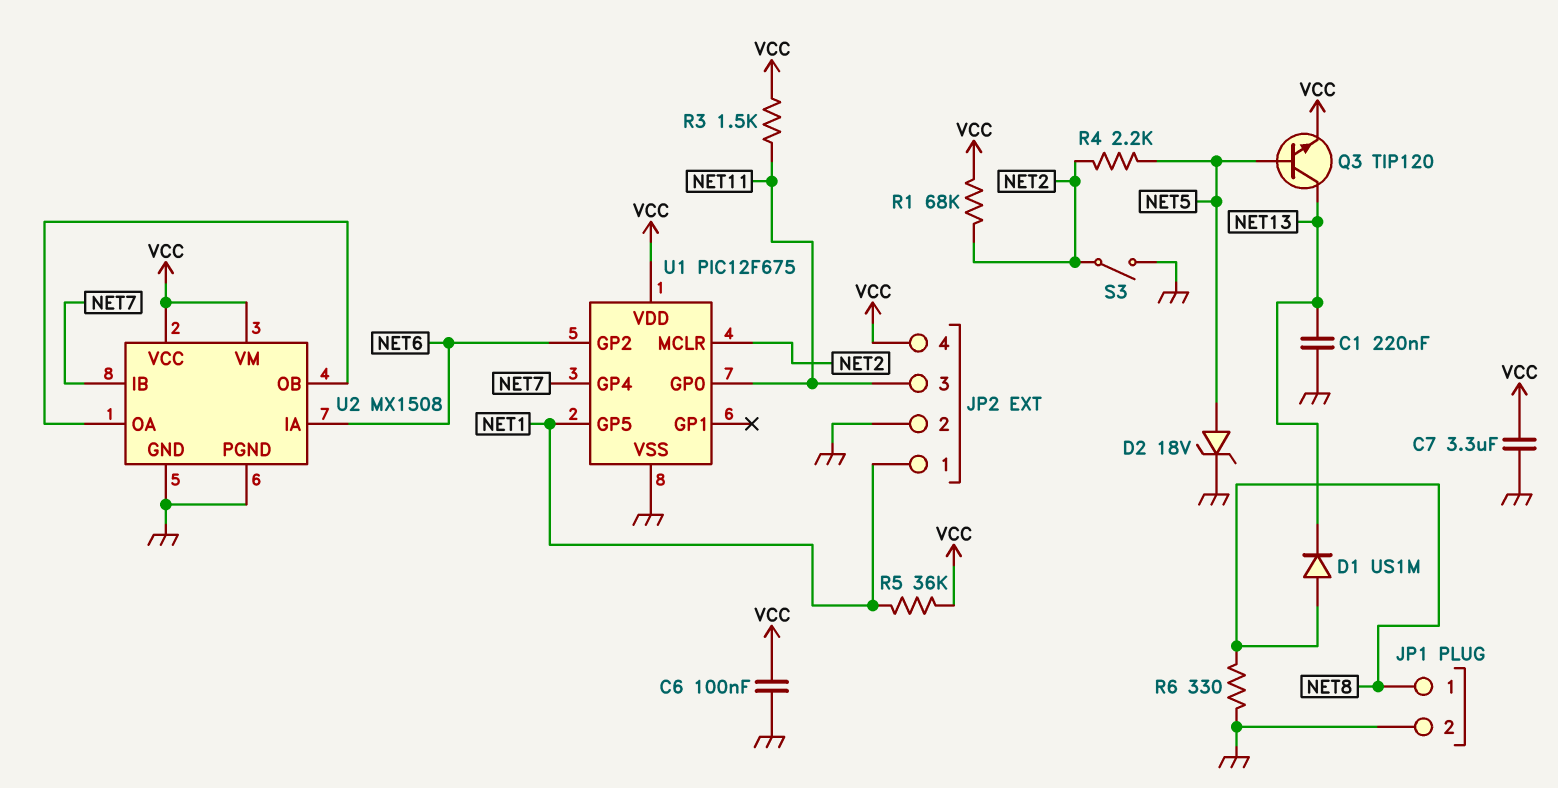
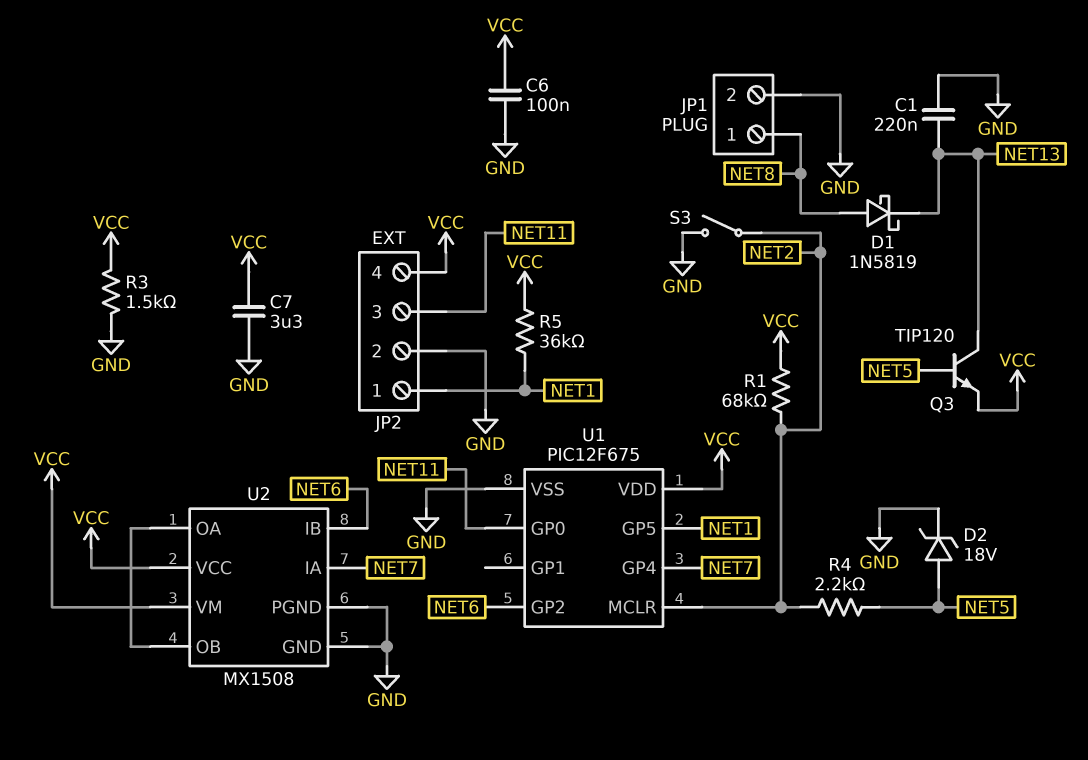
D1: diode US1M (A NET8, K NET13) -> schottky 1N5819 (A NET8, K NET13)
R3: 1.5k (NET11, VCC) -> 1.5k (GND, VCC)
R6: 330 (GND, NET8) -> none
U2 pin IA: NET6 -> NET7
U2 pin IB: NET7 -> NET6

